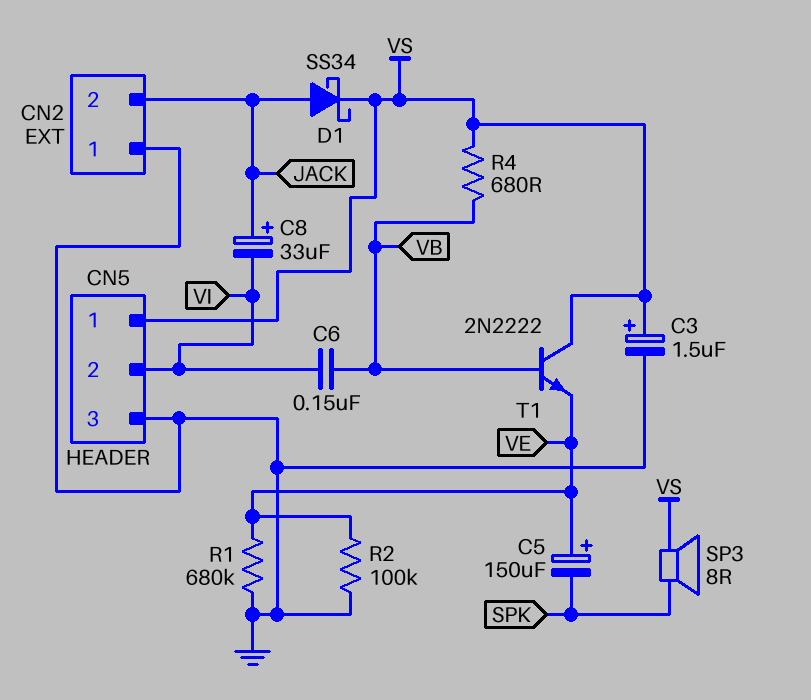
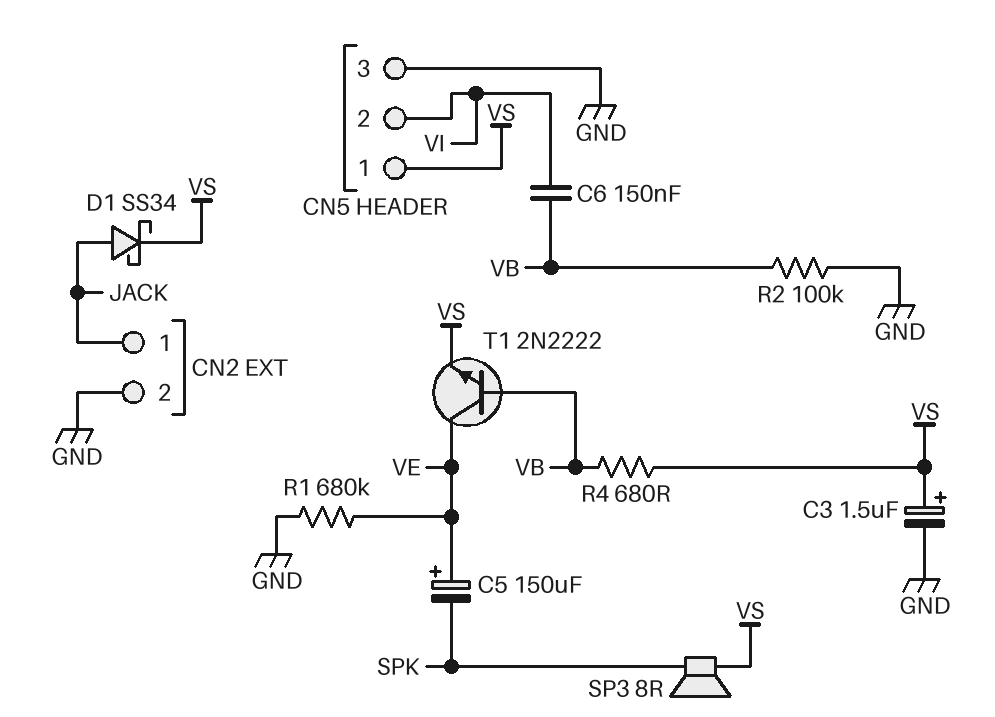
C8: 33uF (plus JACK, minus VI) -> none
CN2 pin 1: GND -> JACK
CN2 pin 2: JACK -> GND
R2: 100k (GND, VE) -> 100k (GND, VB)
T1: NPN 2N2222 (B VB, C VS, E VE) -> NPN 2N2222 (B VB, C VE, E VS)

